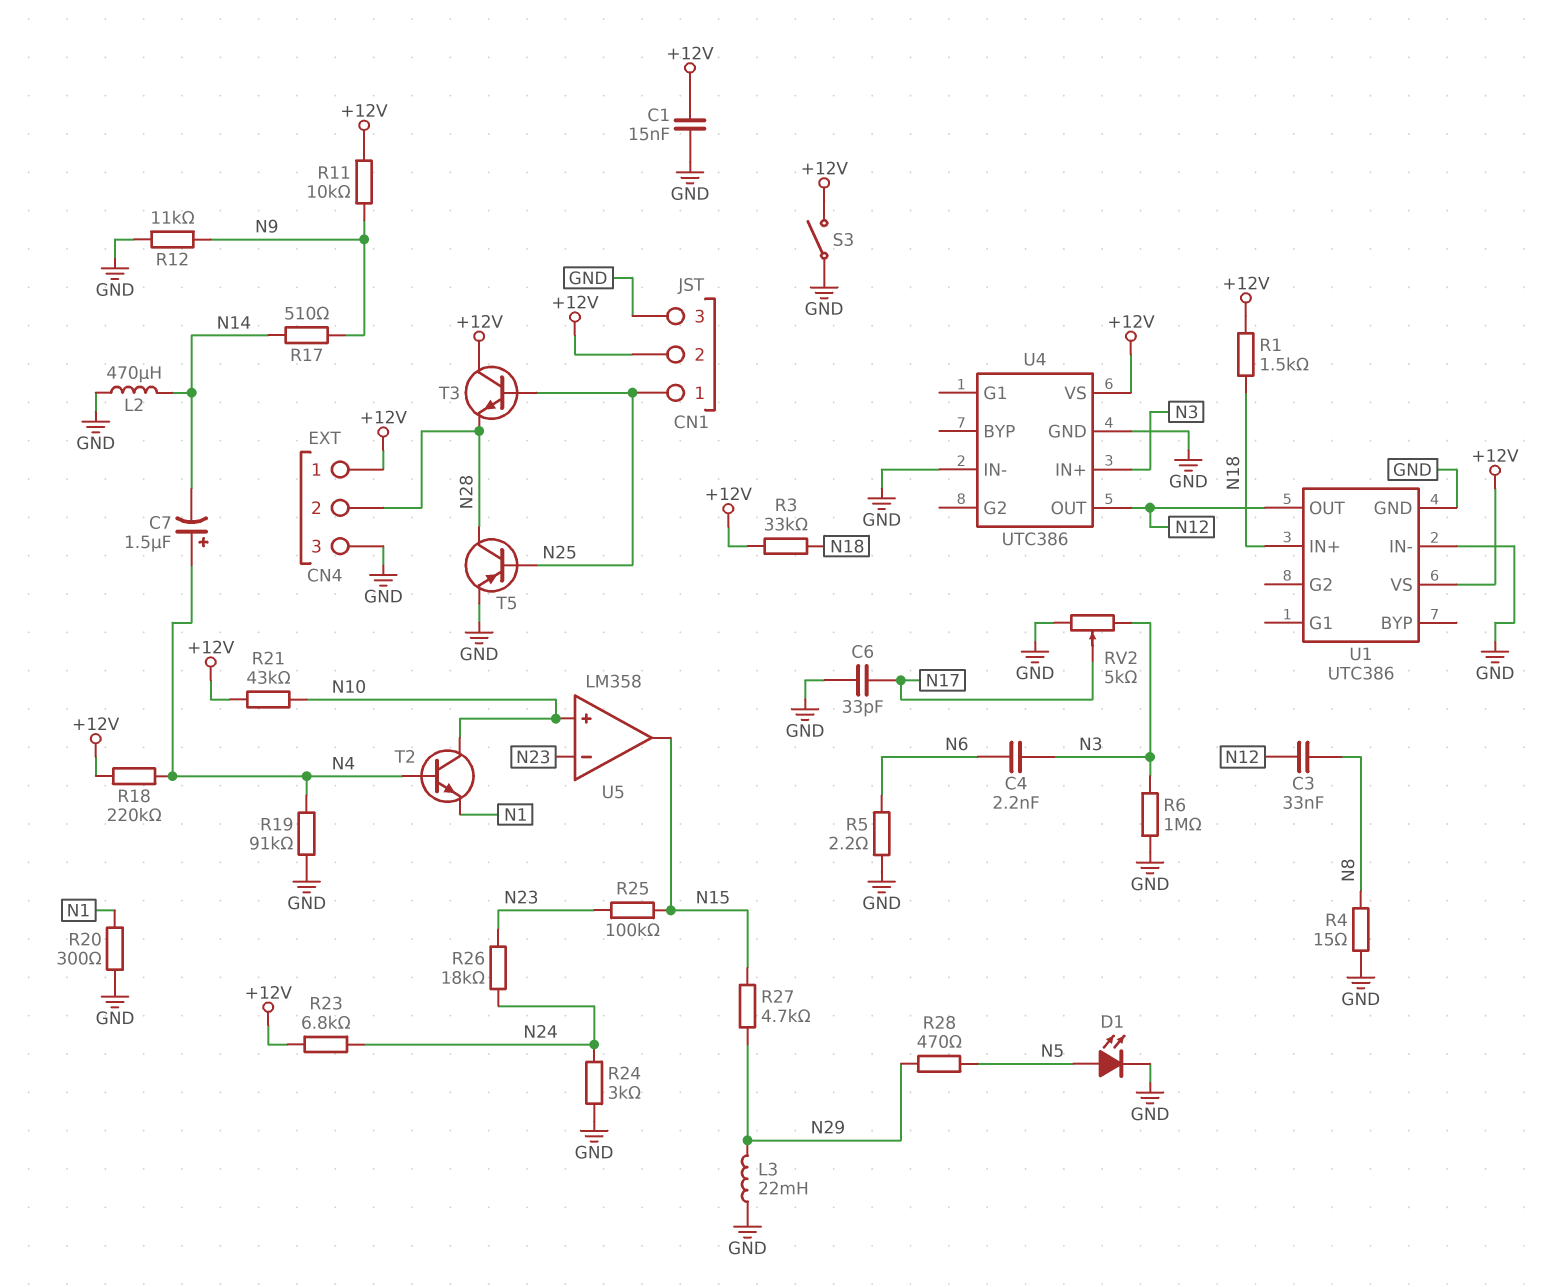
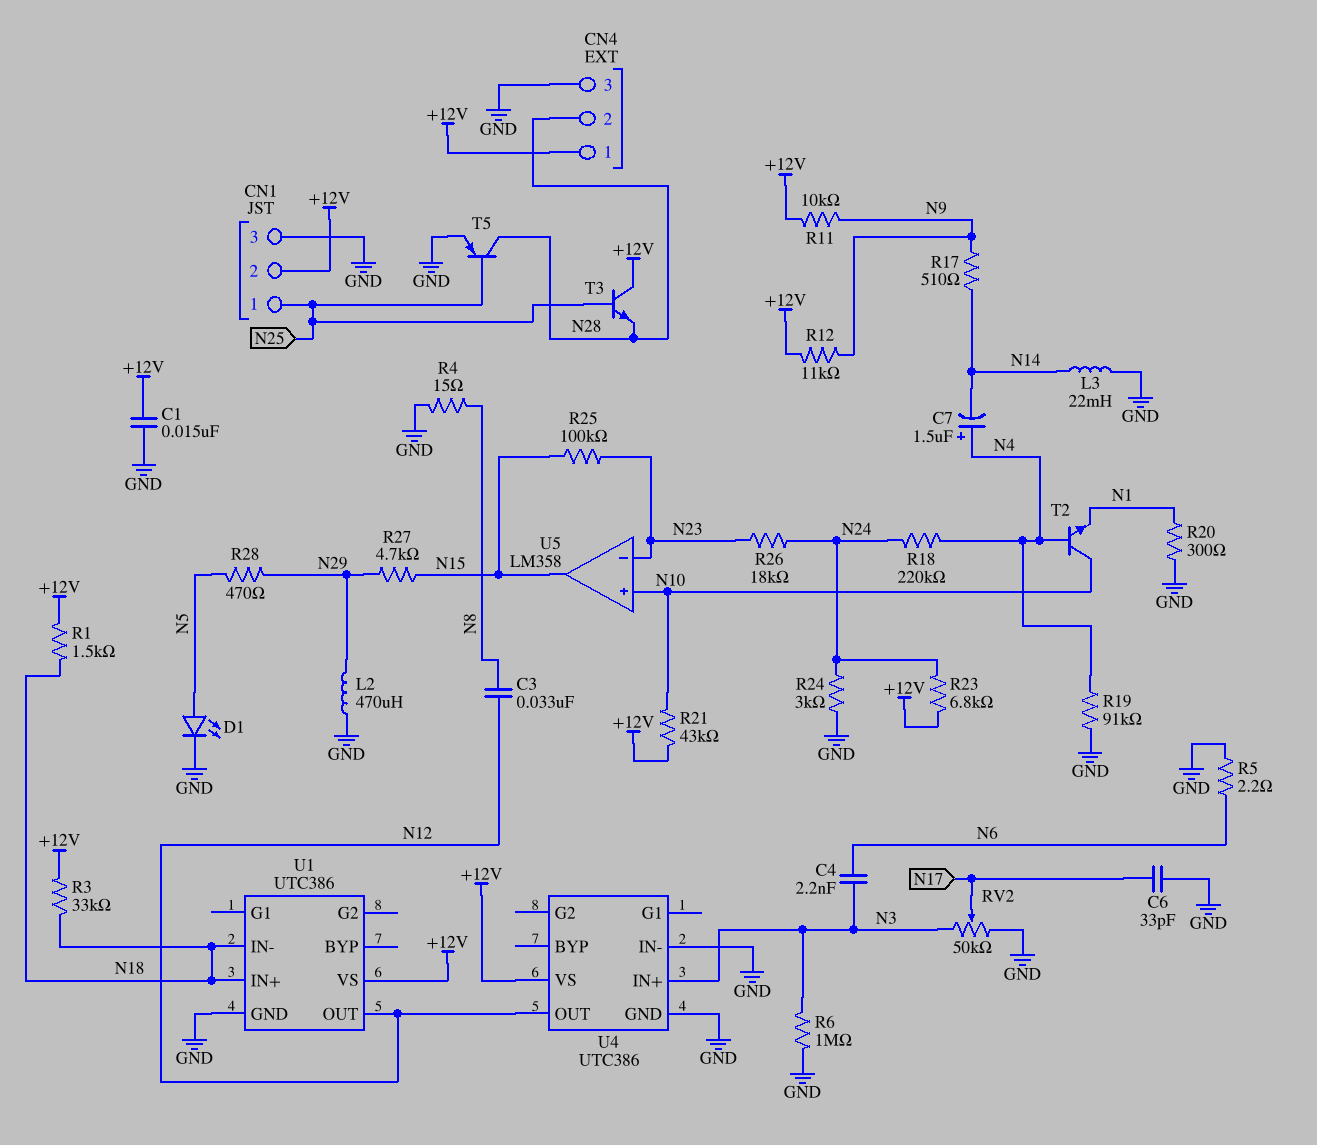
L2: 470uH (GND, N14) -> 470uH (GND, N29)
L3: 22mH (GND, N29) -> 22mH (GND, N14)
R12: 11k (GND, N9) -> 11k (+12V, N9)
R18: 220k (+12V, N4) -> 220k (N4, N24)
RV2: 5k (GND, N3, wiper N17) -> 50k (GND, N3, wiper N17)
S3: switch (+12V, GND) -> none
U1 pin IN-: GND -> N18

